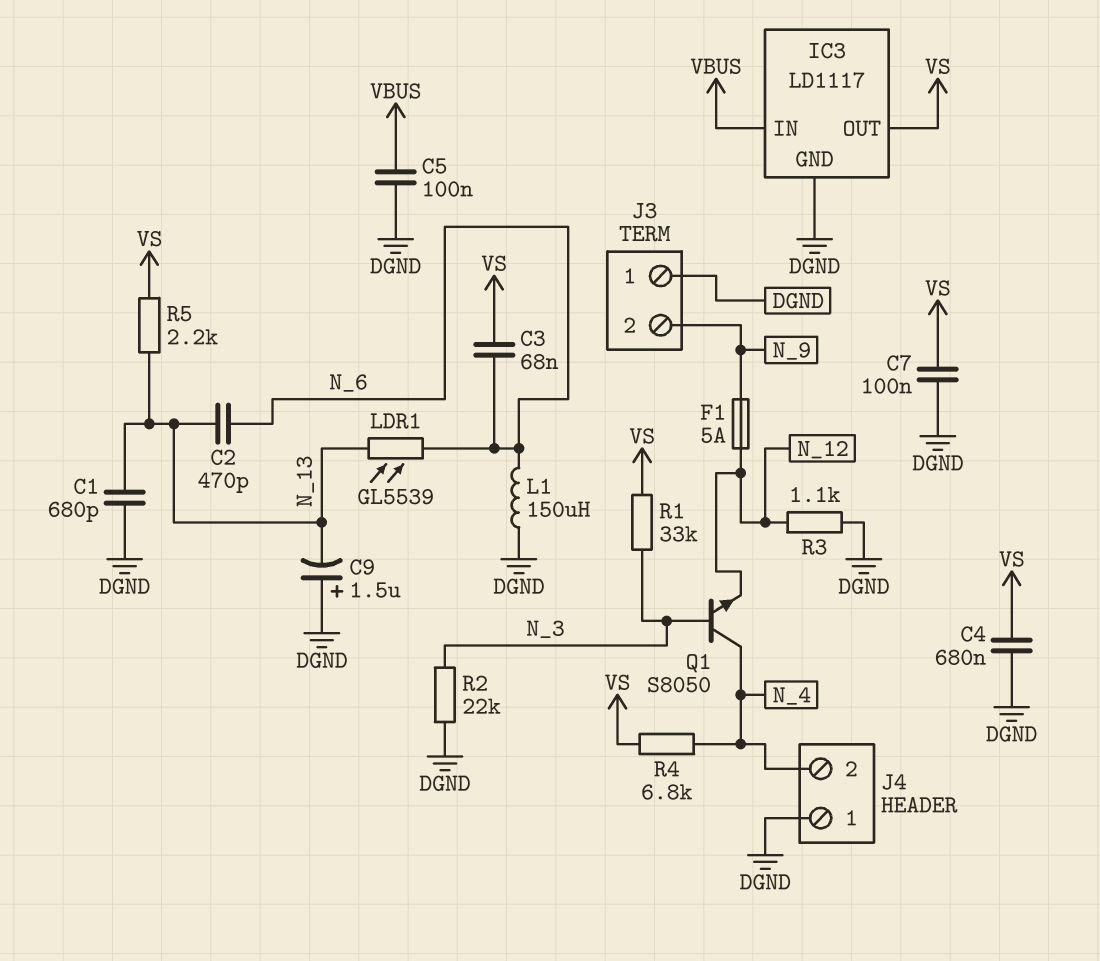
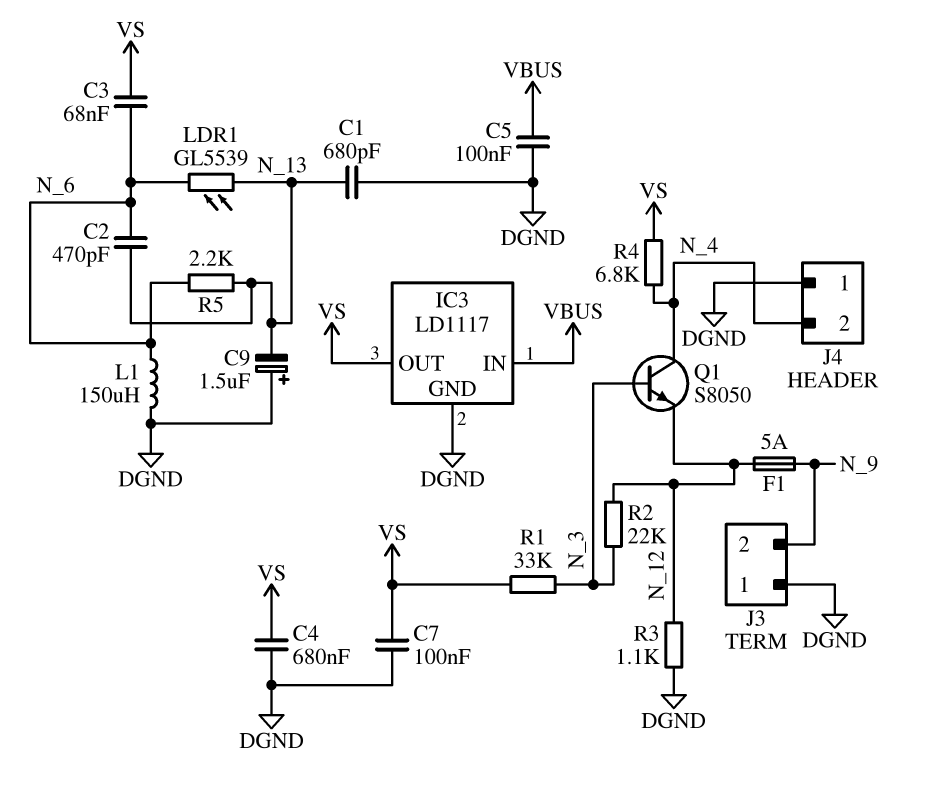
R2: 22k (DGND, N_3) -> 22k (N_3, N_12)
R5: 2.2k (N_13, VS) -> 2.2k (N_6, N_13)

